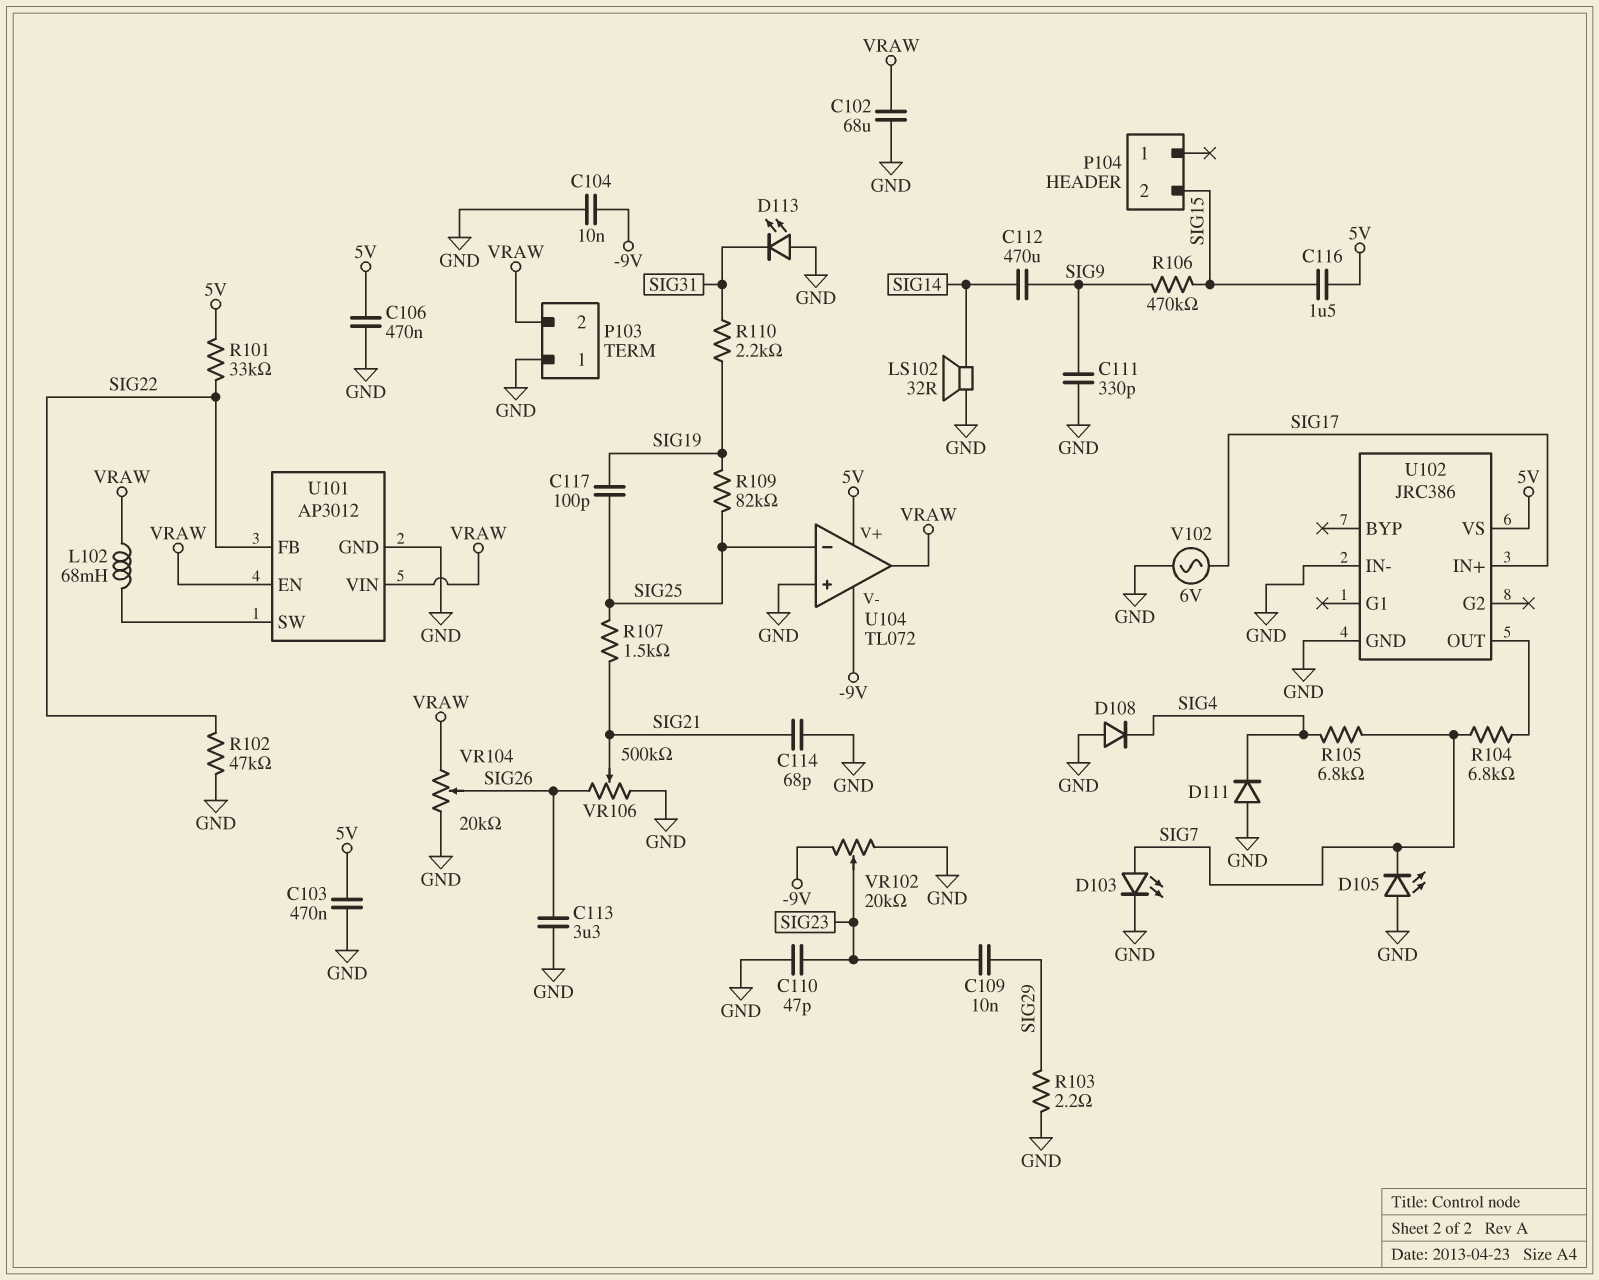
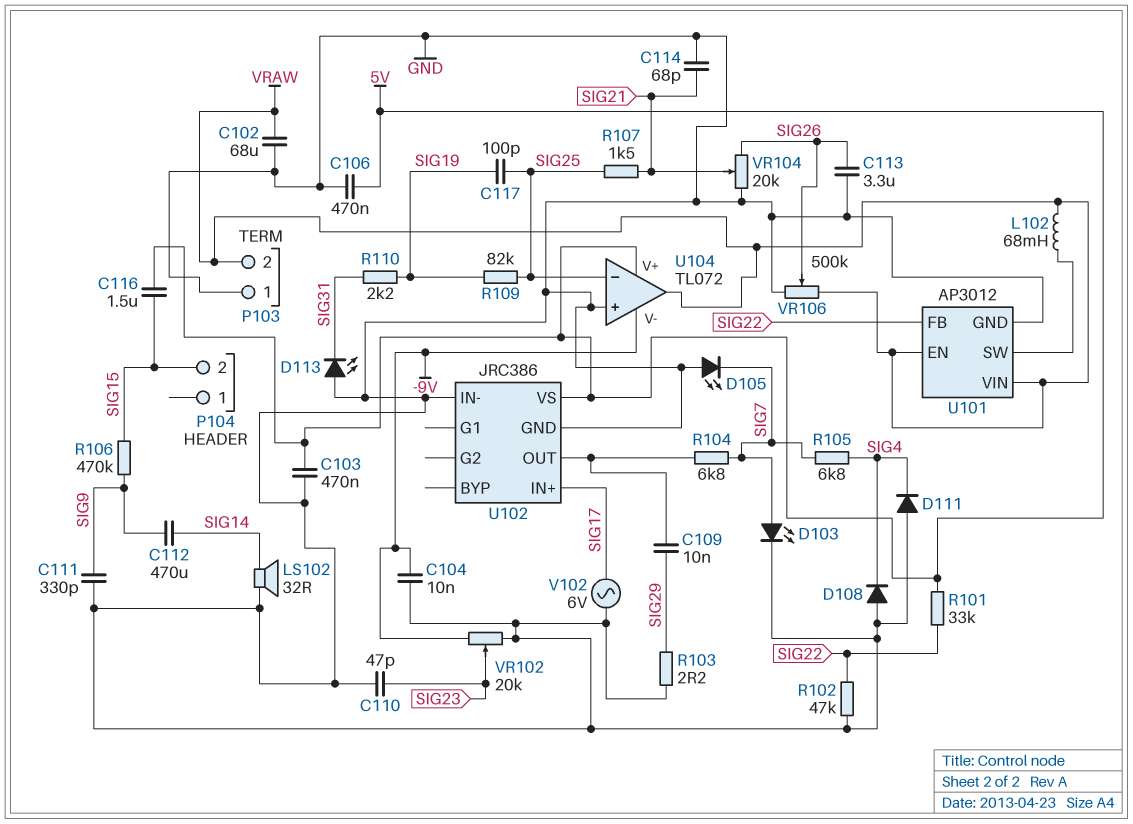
C109: 10nF (SIG23, SIG29) -> 10nF (SIG29, U102/OUT)
VR104: 20k (GND, VRAW, wiper SIG26) -> 20k (GND, SIG26, wiper SIG21)
VR106: 500k (GND, SIG26, wiper SIG21) -> 500k (GND, VRAW, wiper SIG26)

